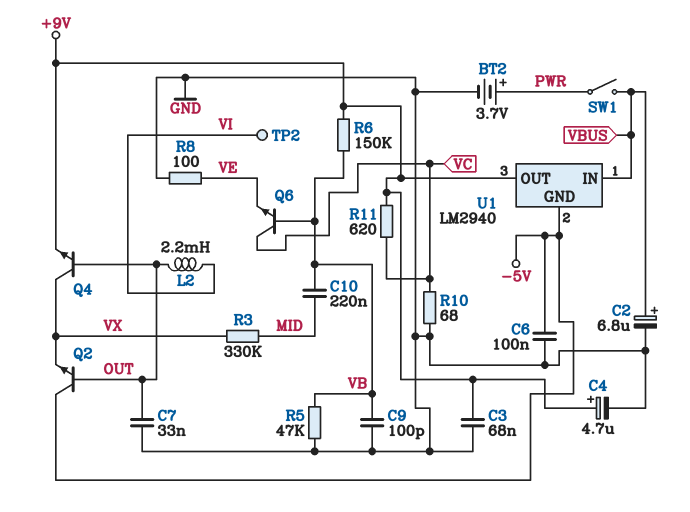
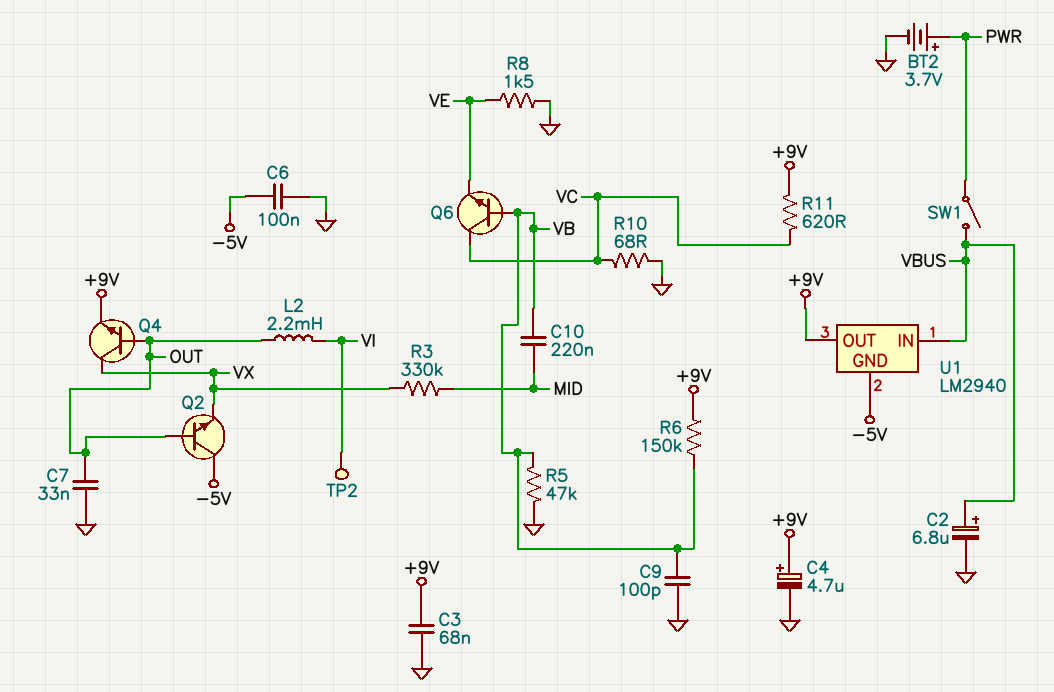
R8: 100 (GND, VE) -> 1.5k (GND, VE)

